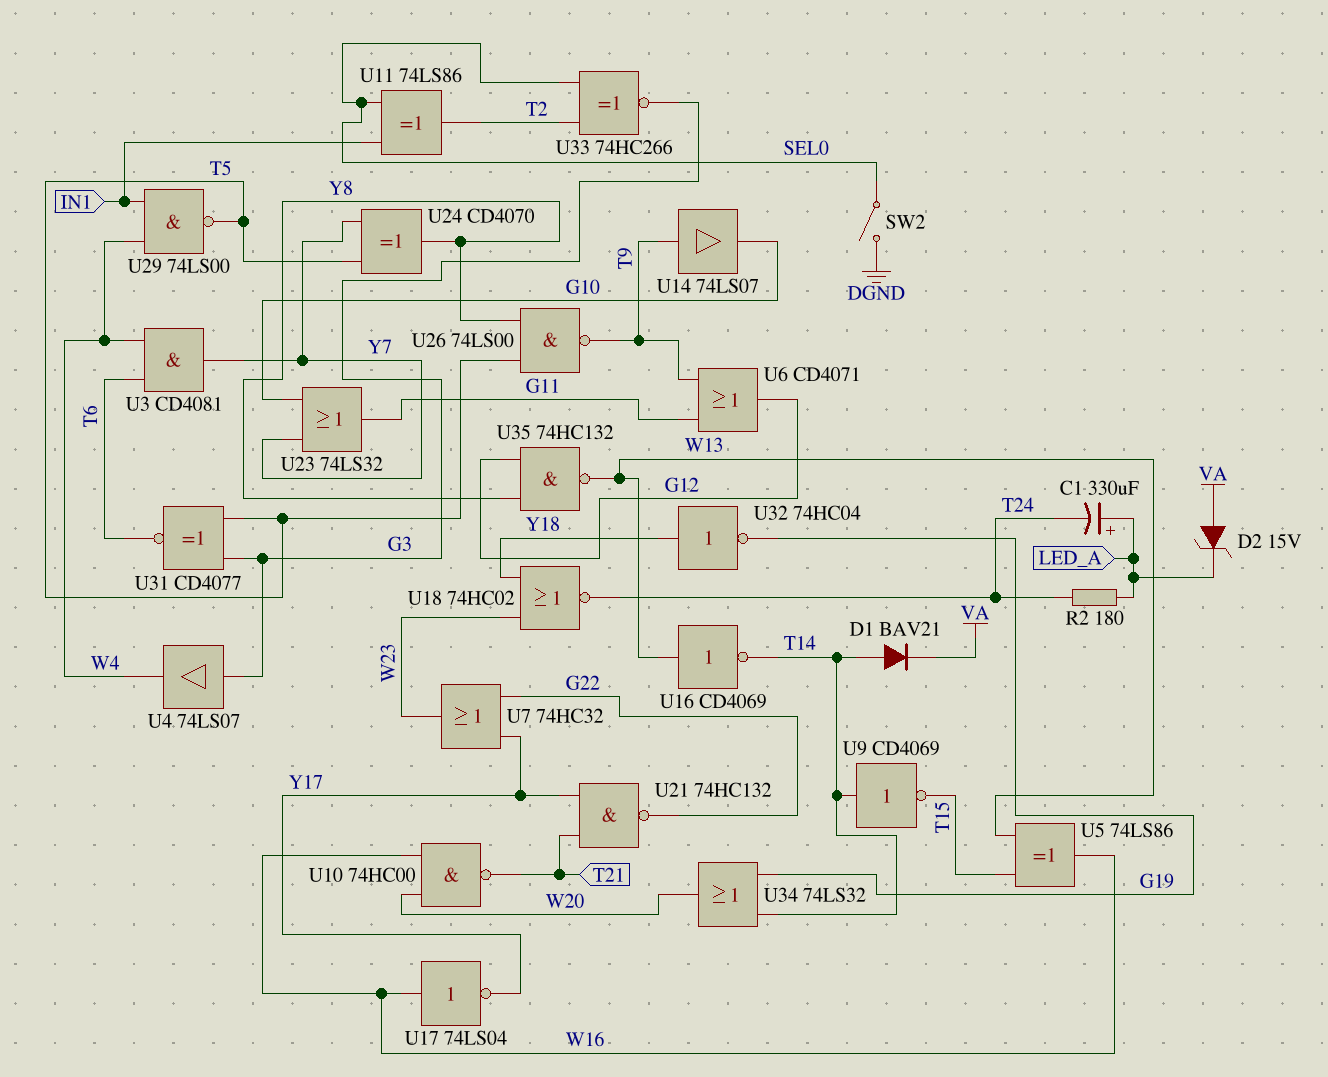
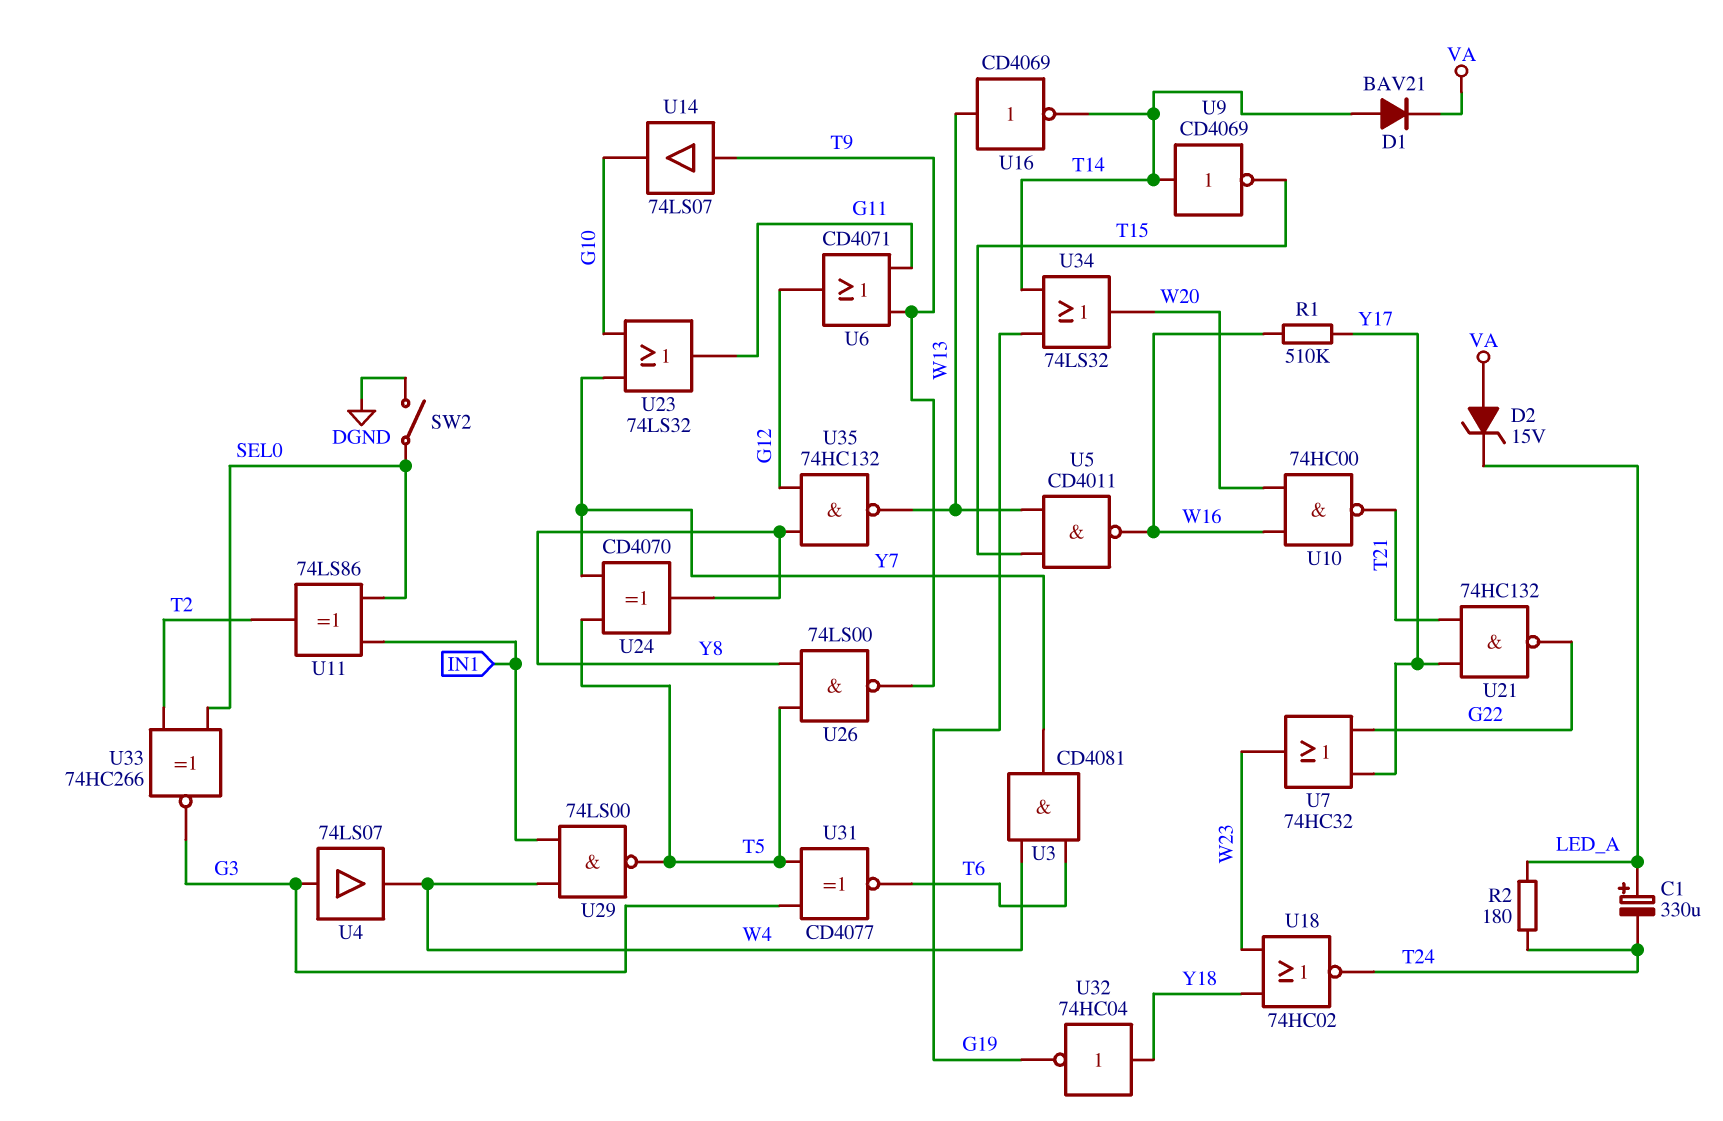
R1: none -> 510k (W16, Y17)
U5: XOR 74LS86 (in T15, in W13, out W16) -> NAND CD4011 (in T15, in W13, out W16)
U17: NOT 74LS04 (in W16, out Y17) -> none

